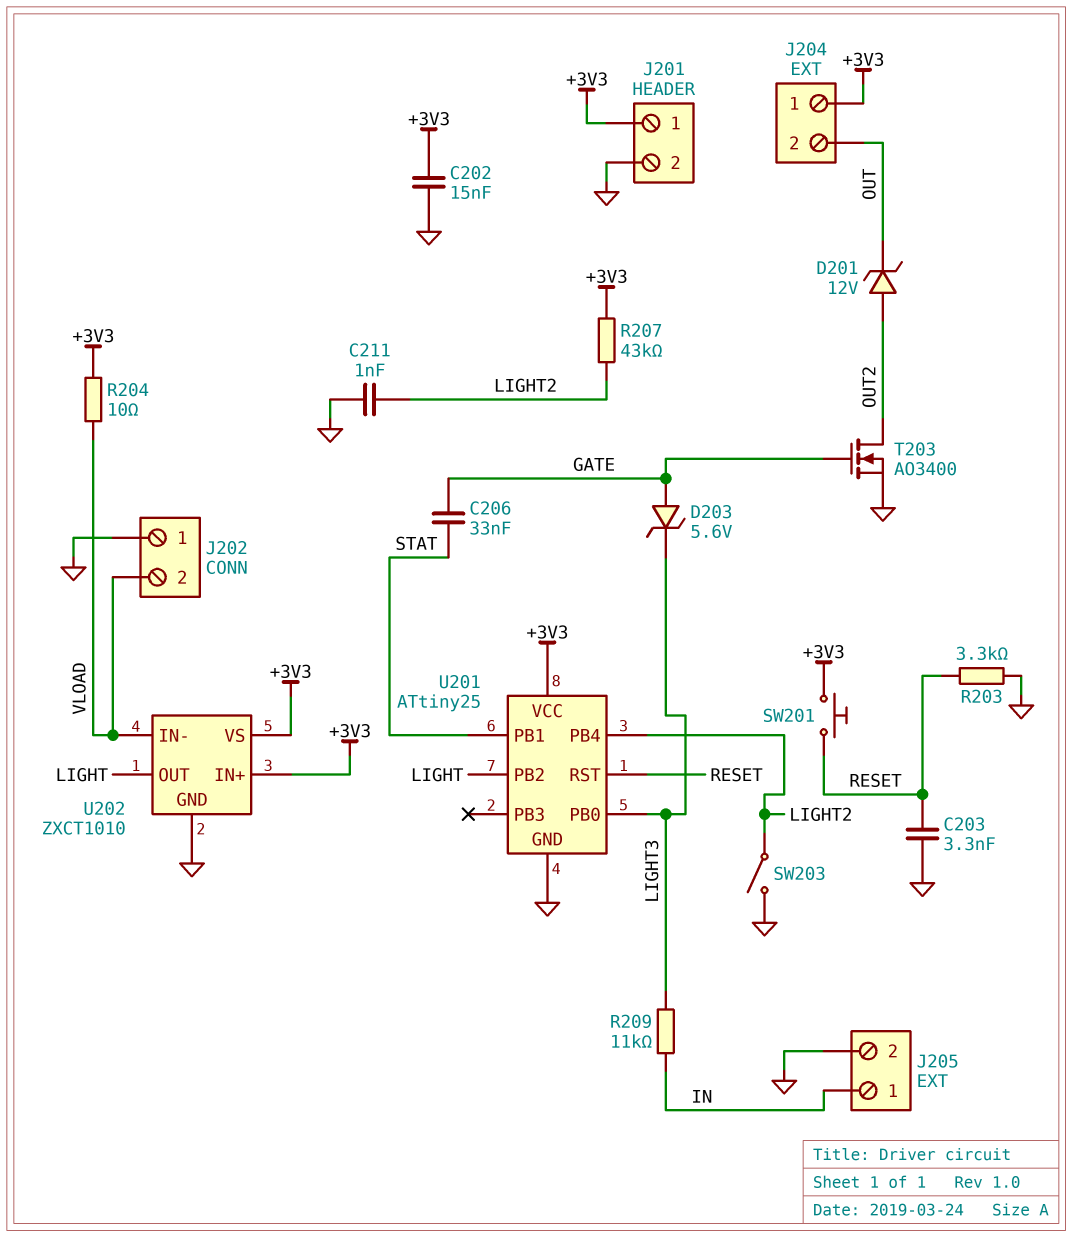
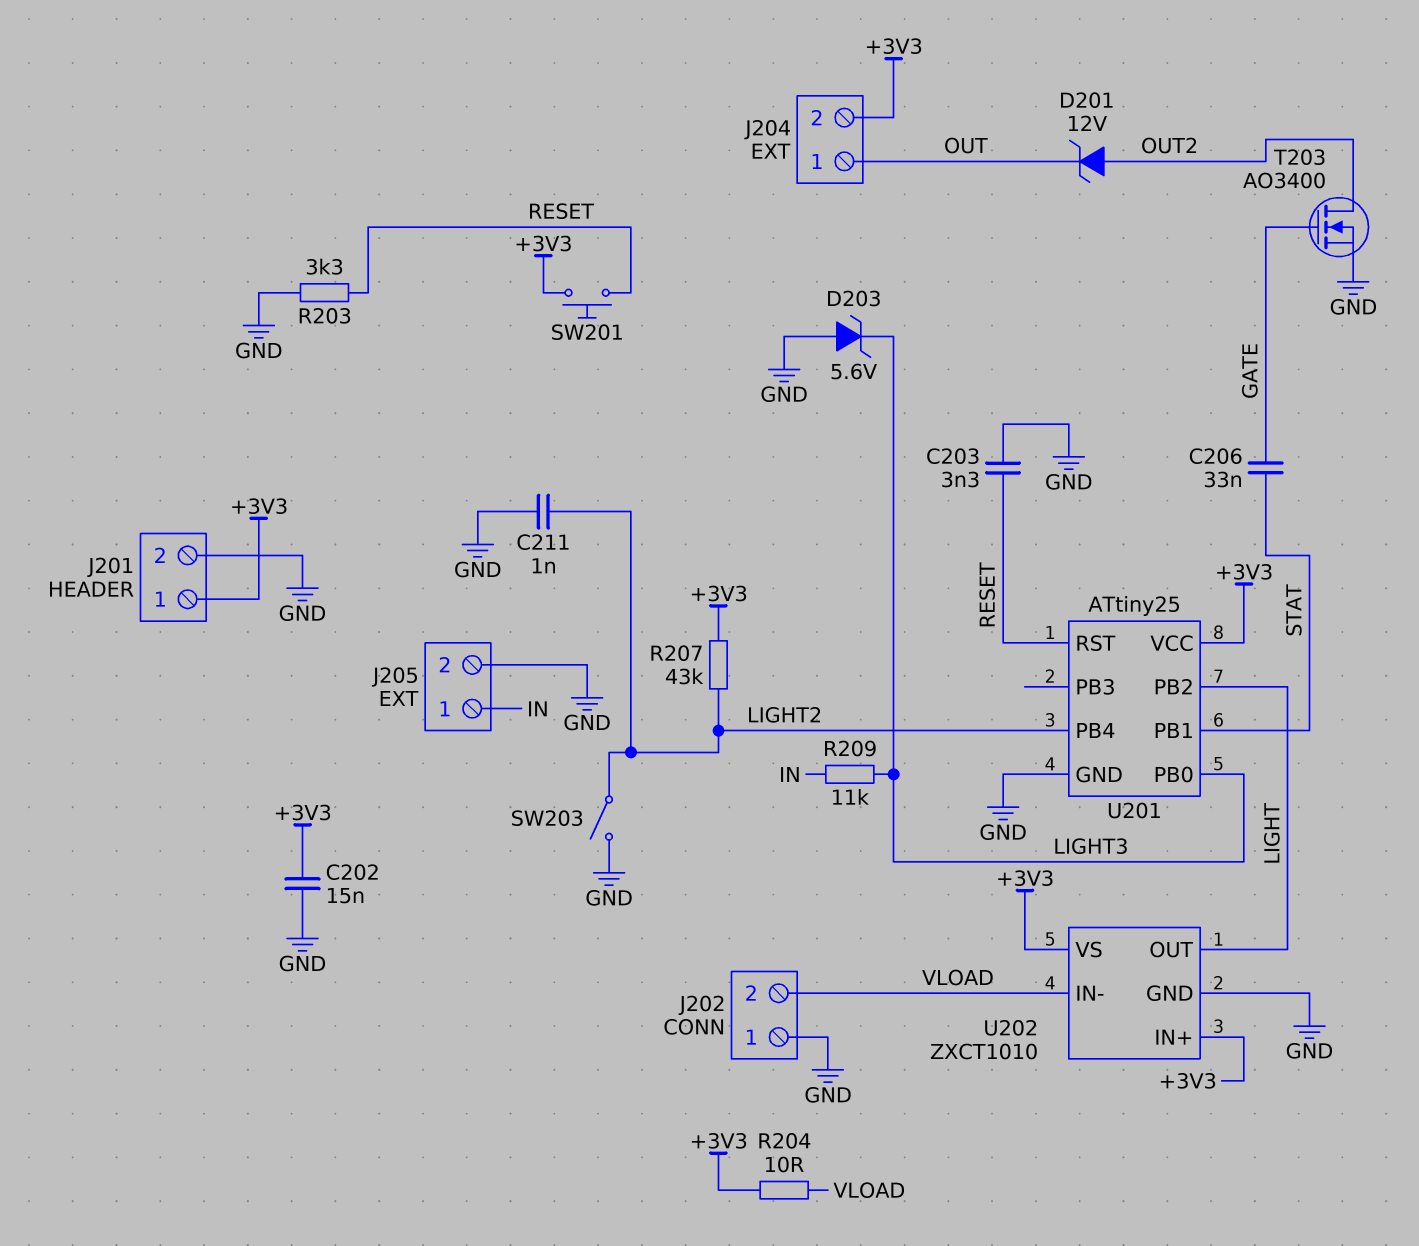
D203: zener 5.6V (A GATE, K LIGHT3) -> zener 5.6V (A GND, K LIGHT3)
J204 pin 1: +3V3 -> OUT
J204 pin 2: OUT -> +3V3

